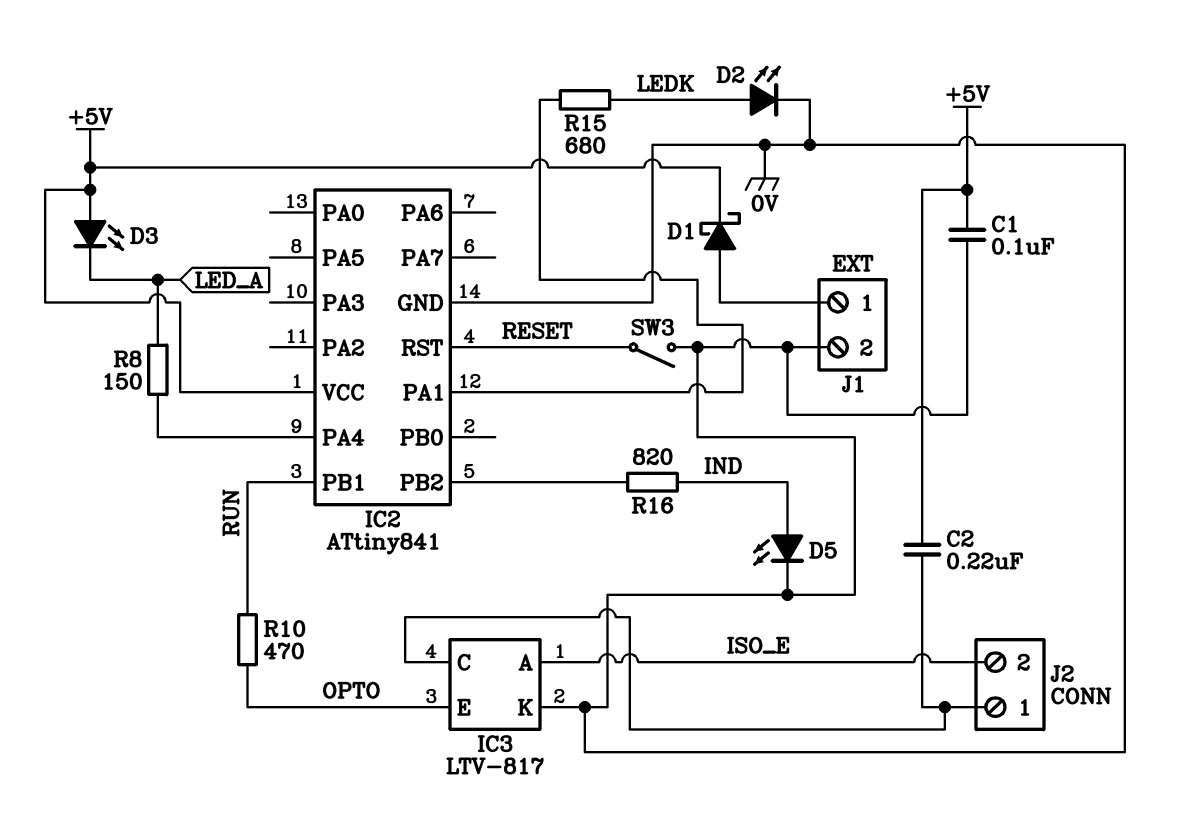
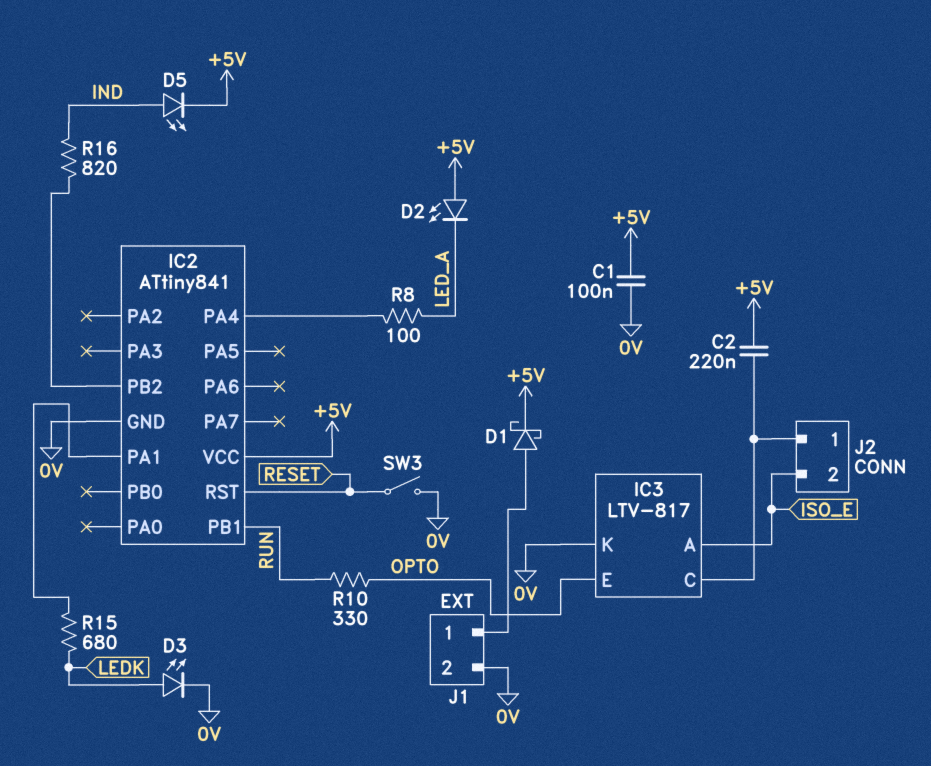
D2: LED (A LEDK, K 0V) -> LED (A +5V, K LED_A)
D3: LED (A +5V, K LED_A) -> LED (A LEDK, K 0V)
D5: LED (A IND, K 0V) -> LED (A IND, K +5V)
R8: 150 (IC2/PA4, LED_A) -> 100 (IC2/PA4, LED_A)
R10: 470 (OPTO, RUN) -> 330 (OPTO, RUN)

